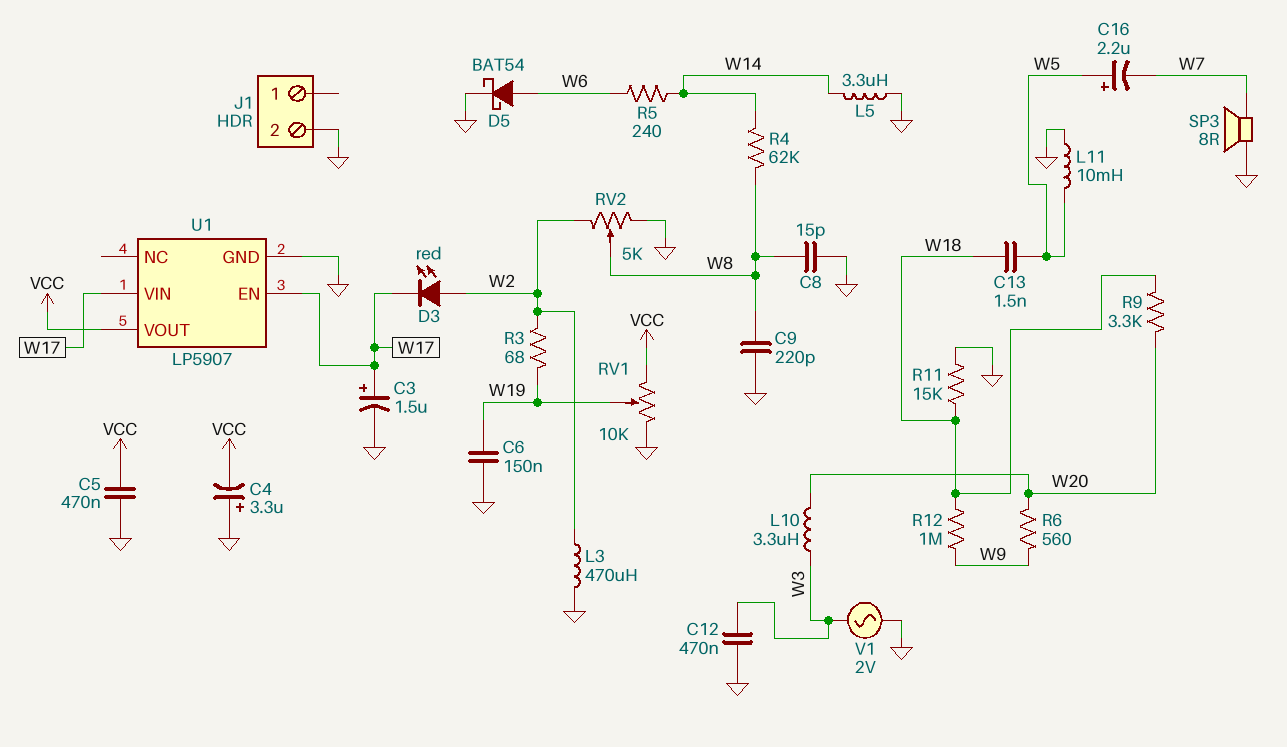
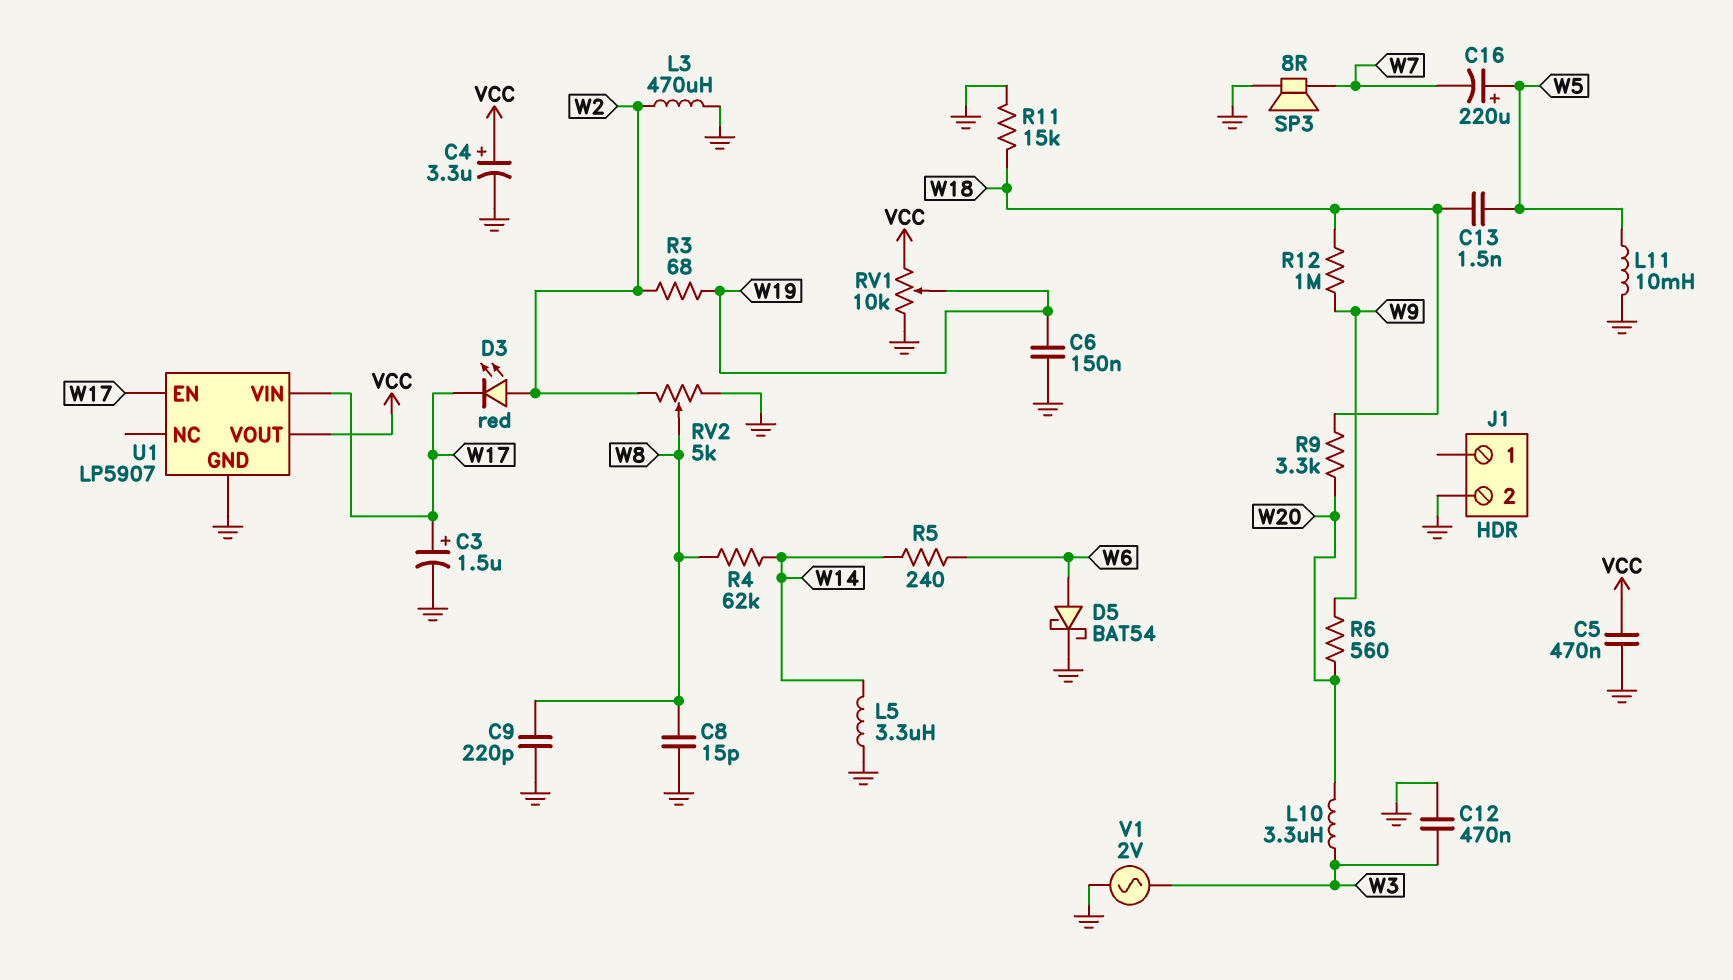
C4: 3.3uF (plus GND, minus VCC) -> 3.3uF (plus VCC, minus GND)
C16: 2.2uF (plus W5, minus W7) -> 220uF (plus W5, minus W7)

